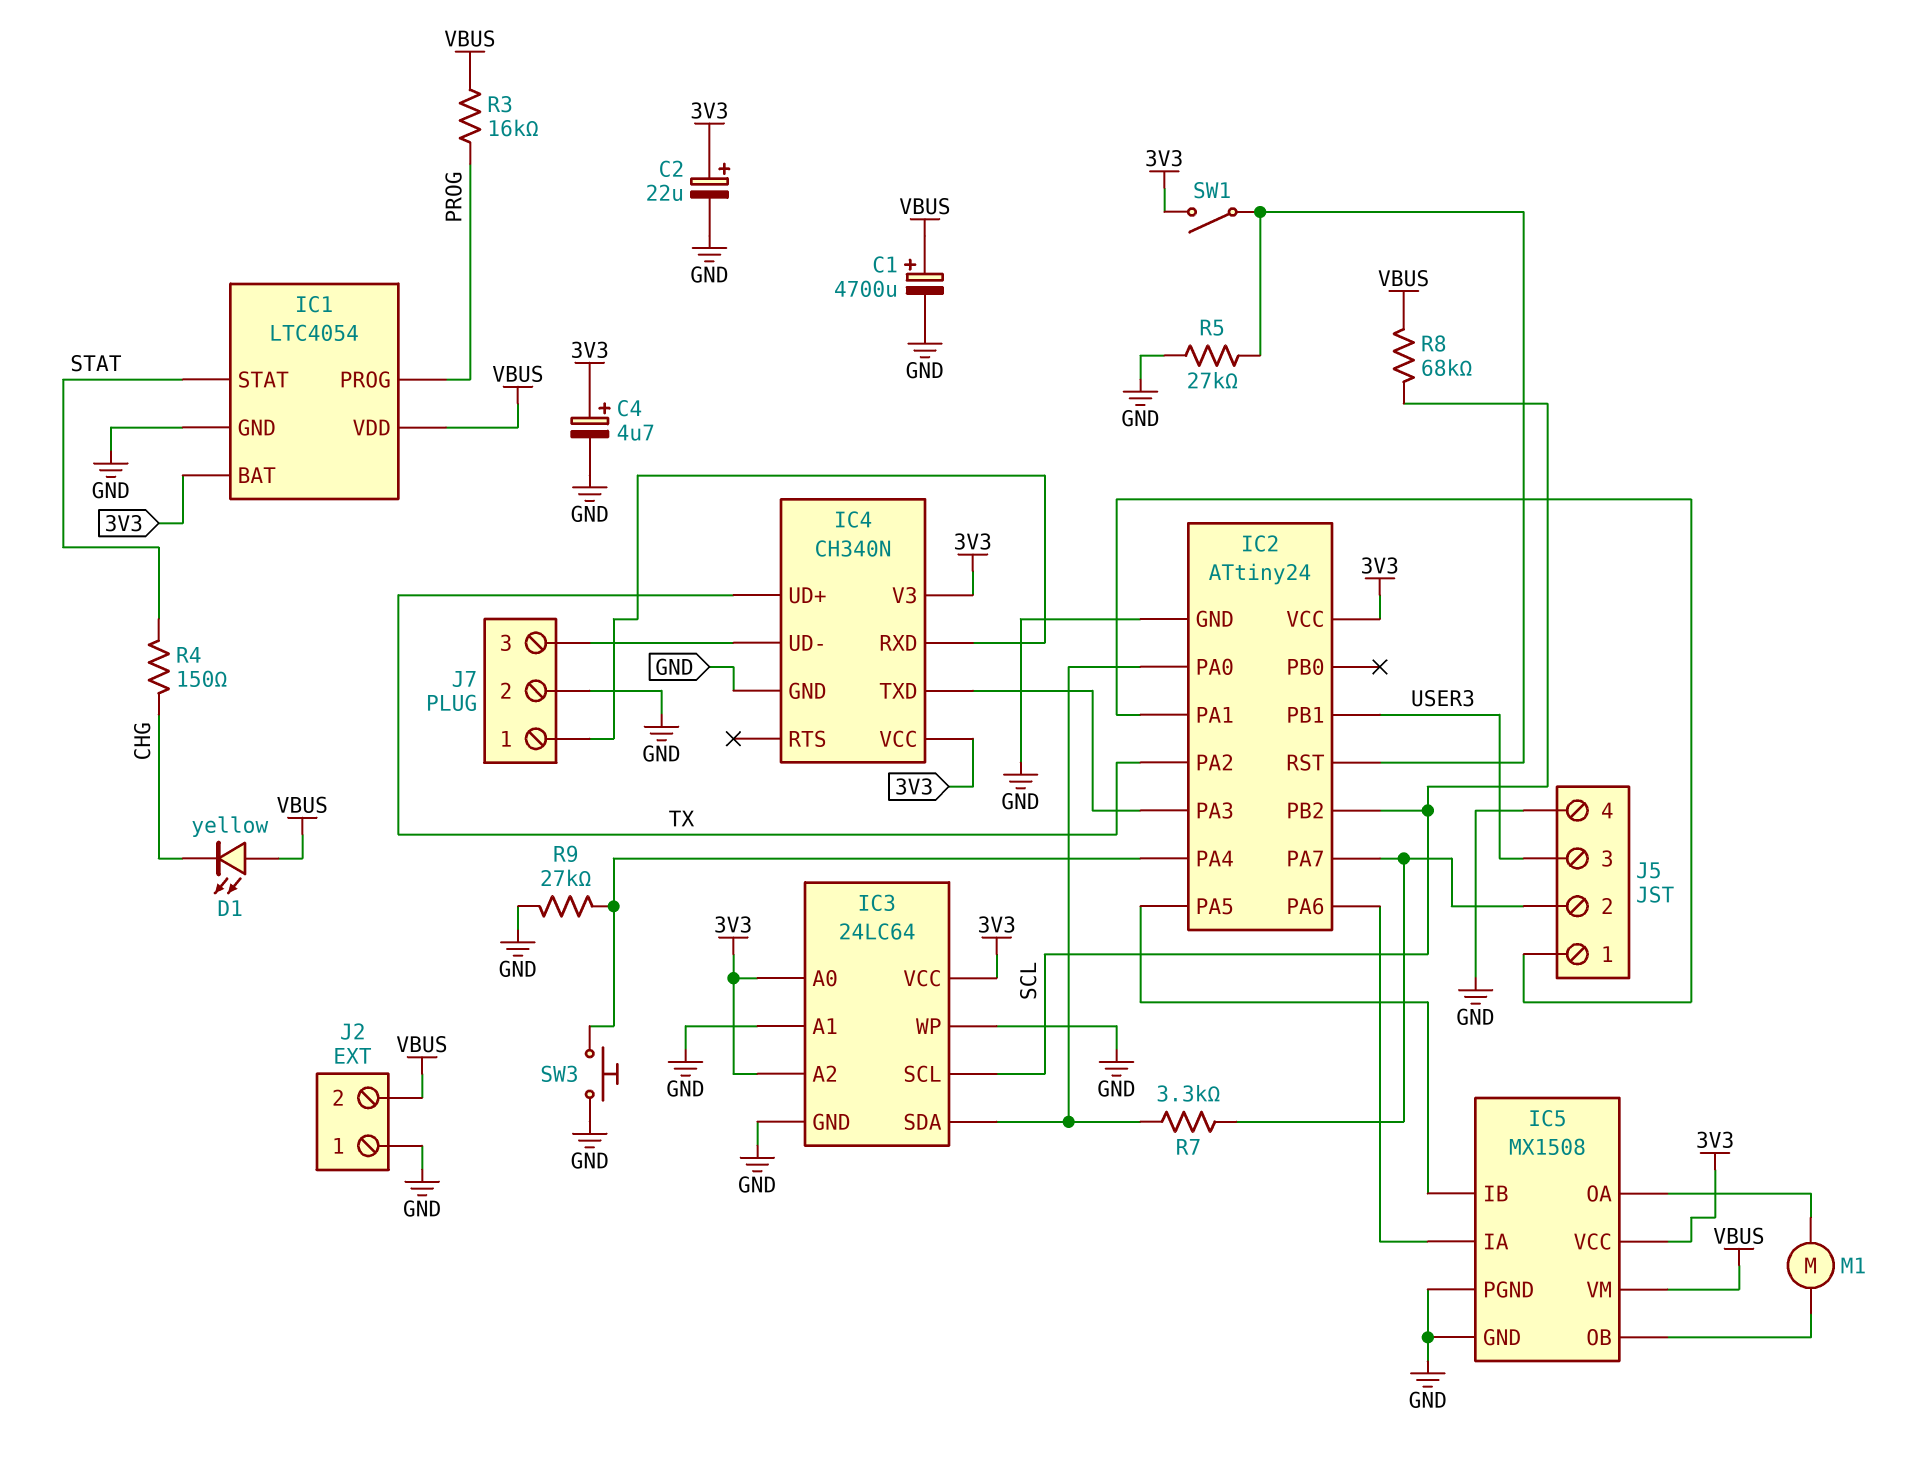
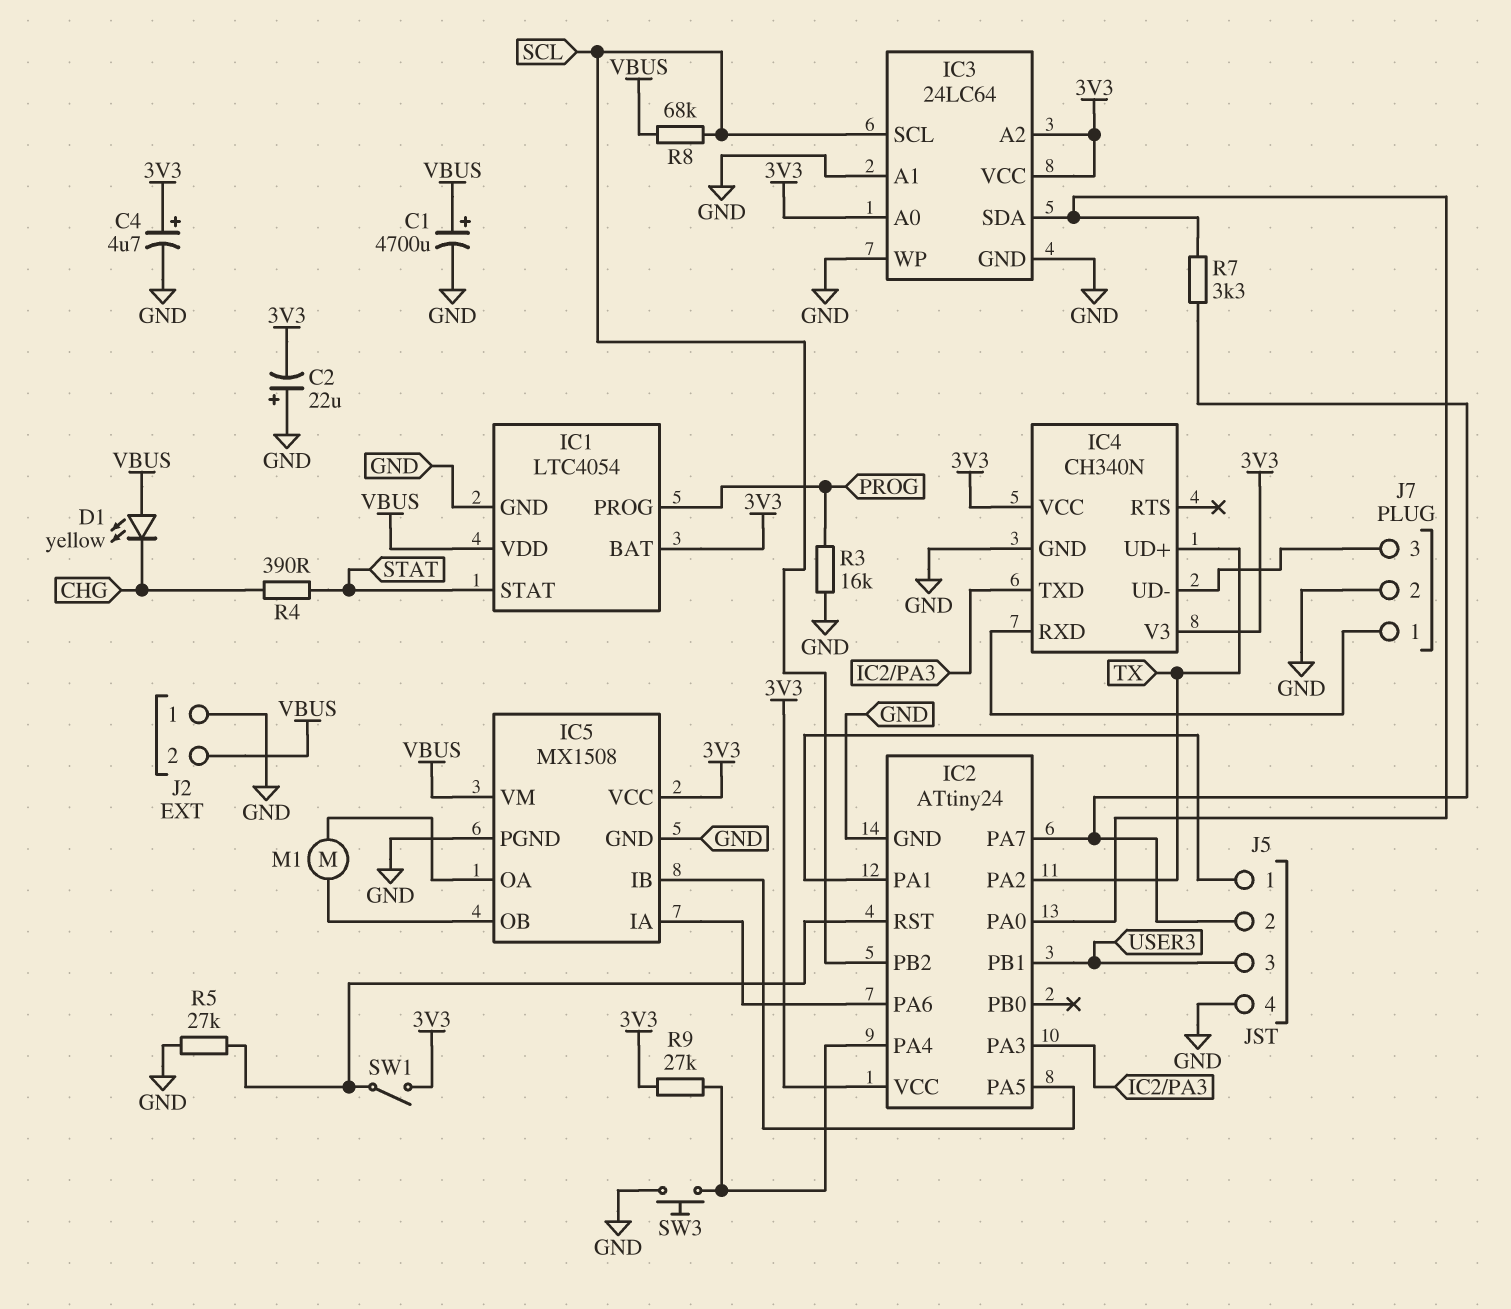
C2: 22uF (plus 3V3, minus GND) -> 22uF (plus GND, minus 3V3)
R3: 16k (PROG, VBUS) -> 16k (GND, PROG)
R4: 150 (CHG, STAT) -> 390 (CHG, STAT)
R9: 27k (GND, IC2/PA4) -> 27k (3V3, IC2/PA4)

